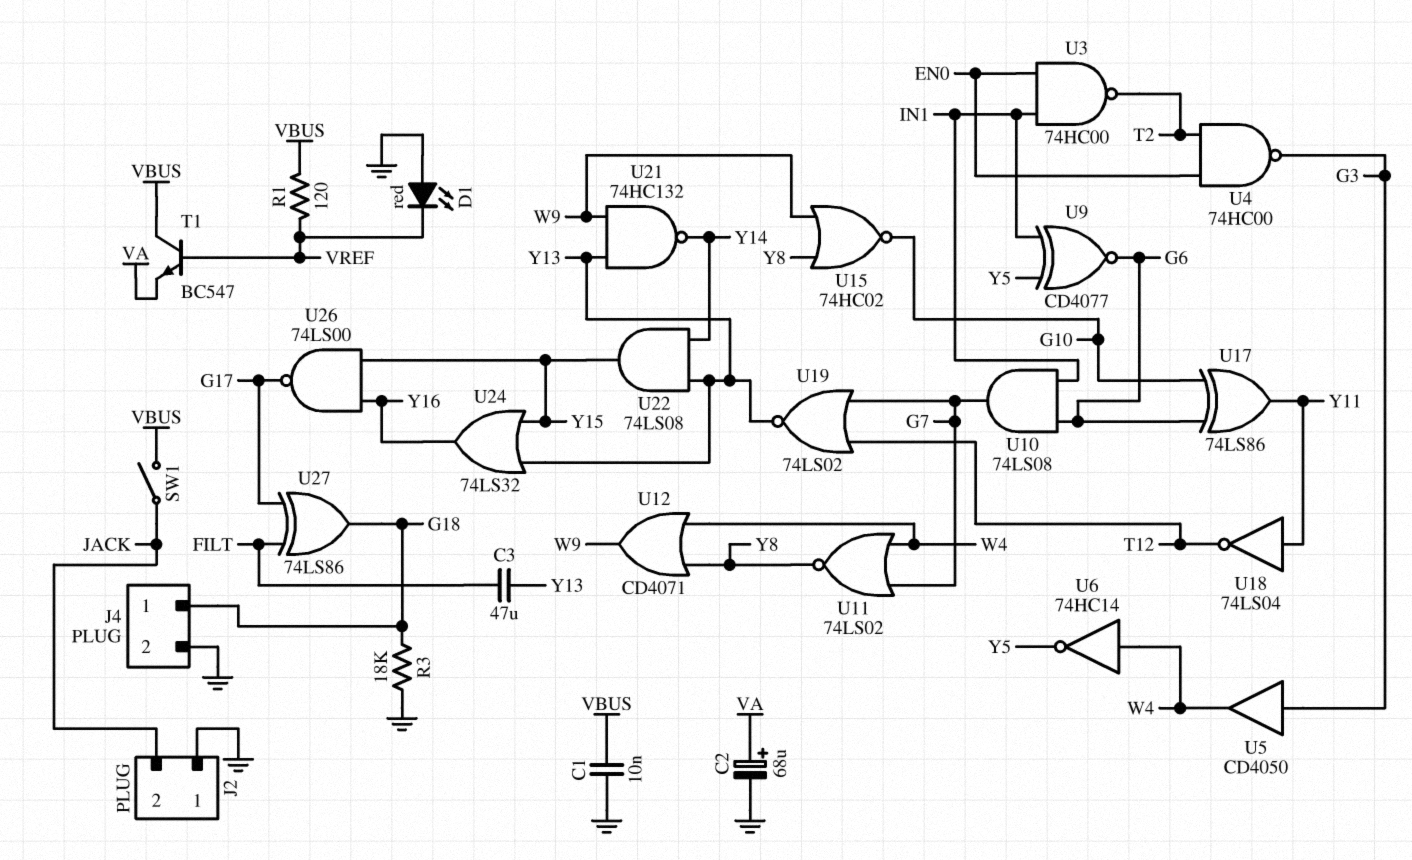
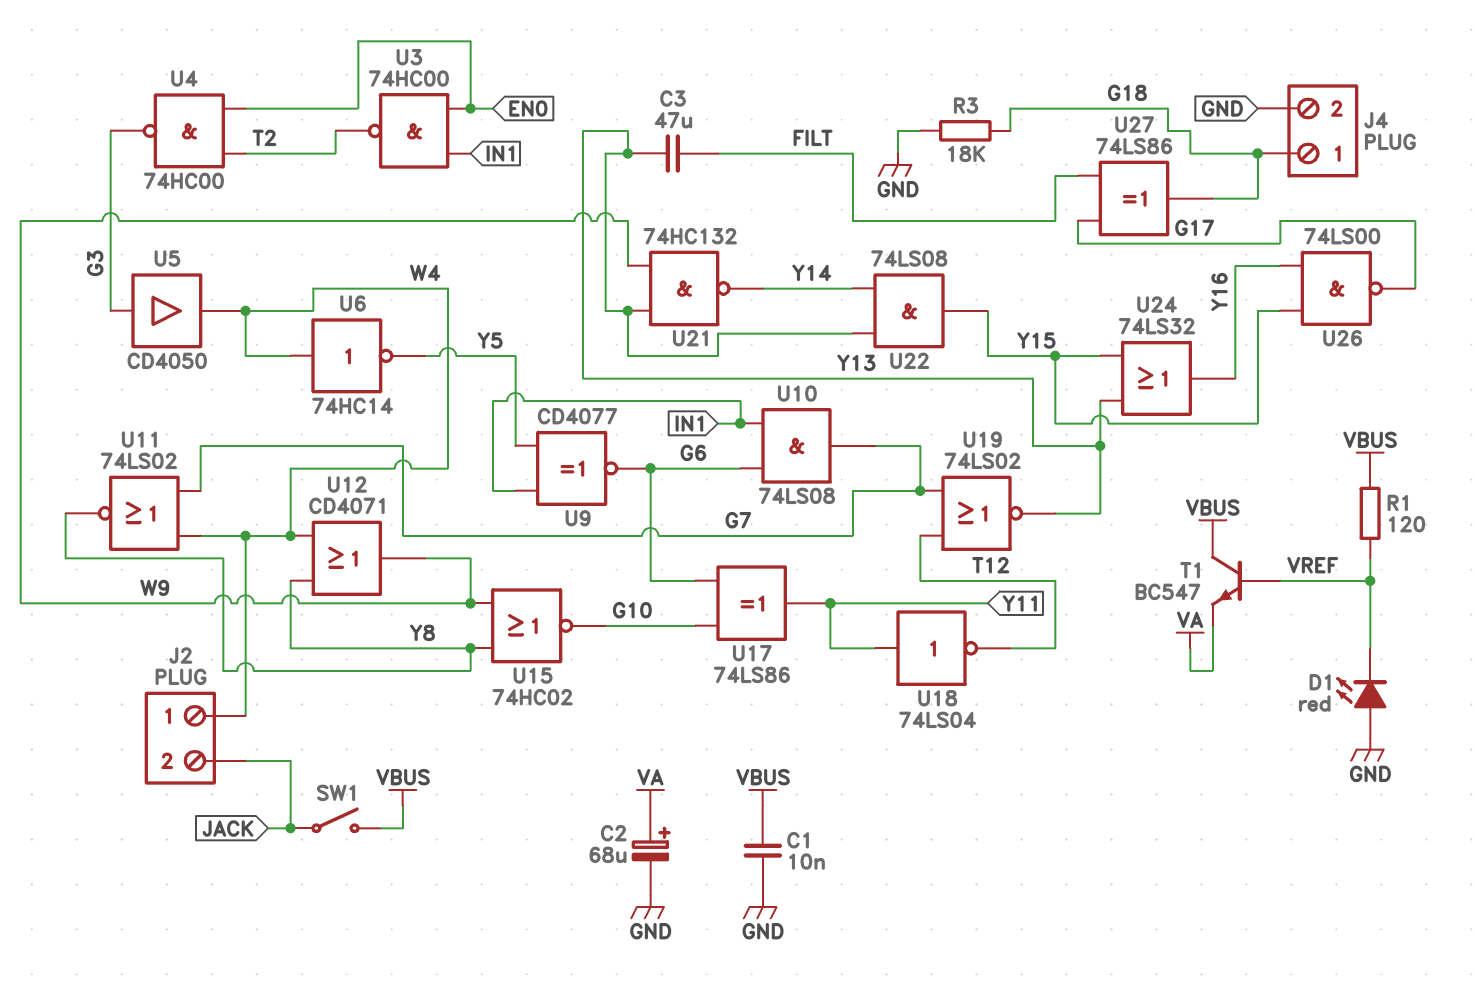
J2 pin 1: GND -> W4

